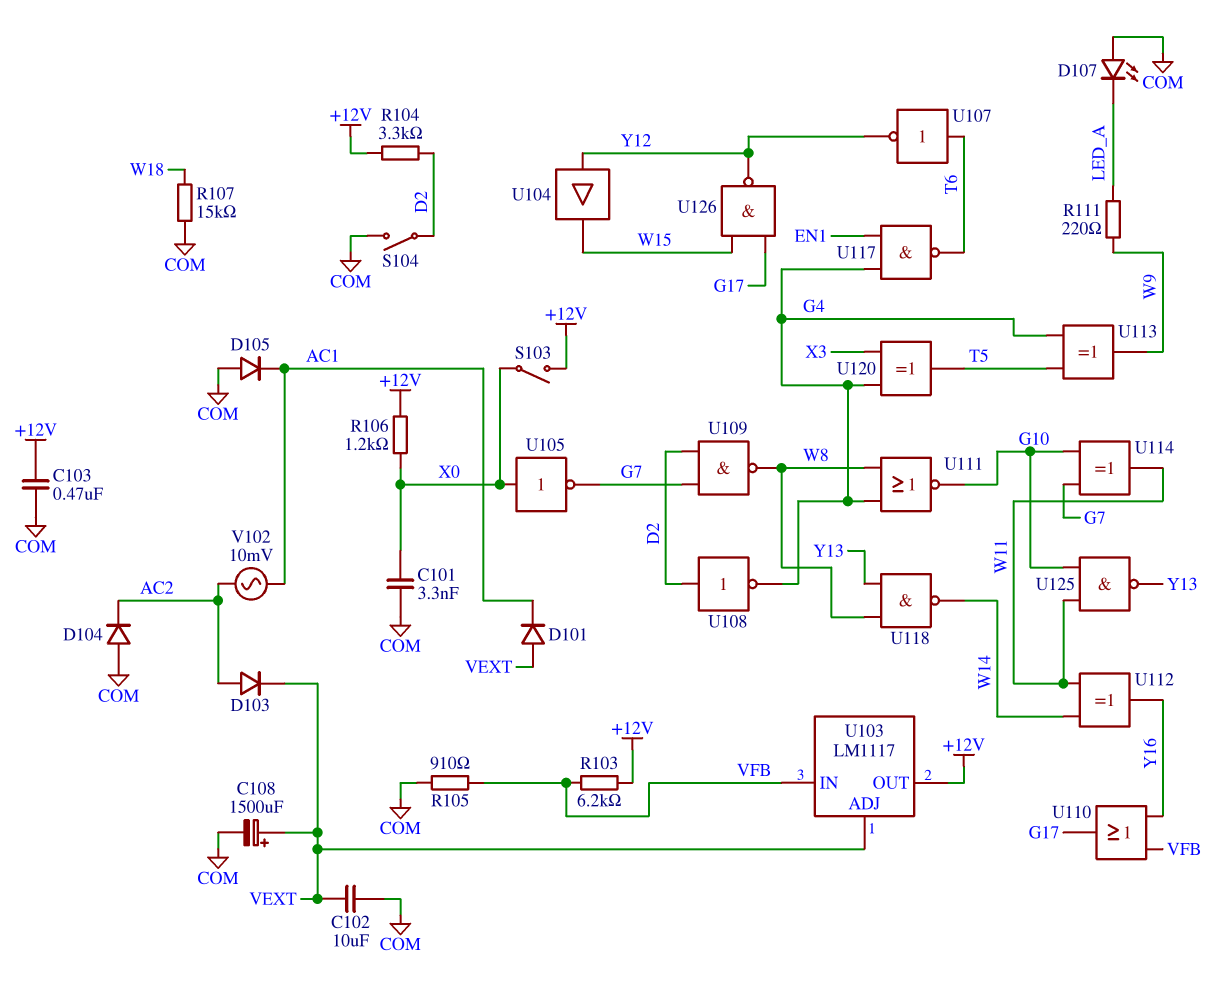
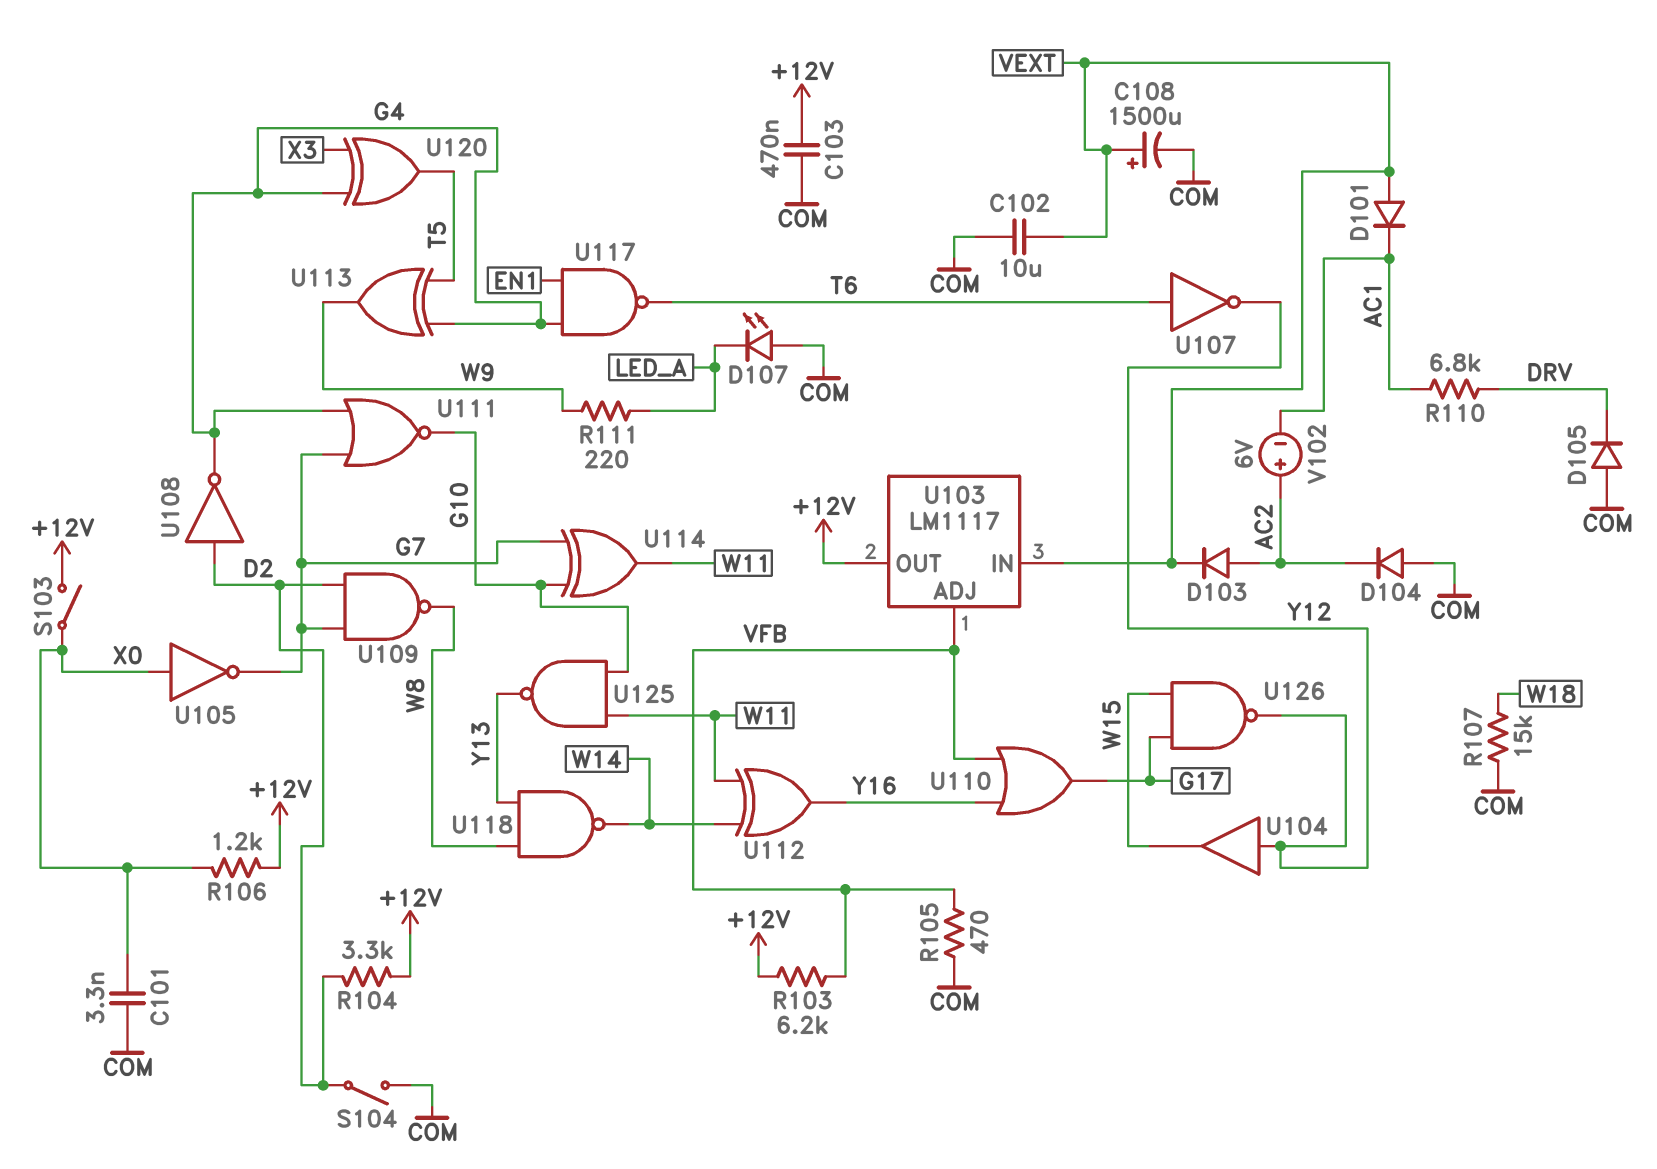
D105: diode (A COM, K AC1) -> diode (A COM, K DRV)
R105: 910 (COM, VFB) -> 470 (COM, VFB)
R110: none -> 6.8k (AC1, DRV)
U103 pin ADJ: VEXT -> VFB
U103 pin IN: VFB -> VEXT
U111: NOR (in G4, in W8, out G10) -> NOR (in G4, in G7, out G10)
V102: AC 10mV (AC1, AC2) -> 6V (plus AC2, minus AC1)

